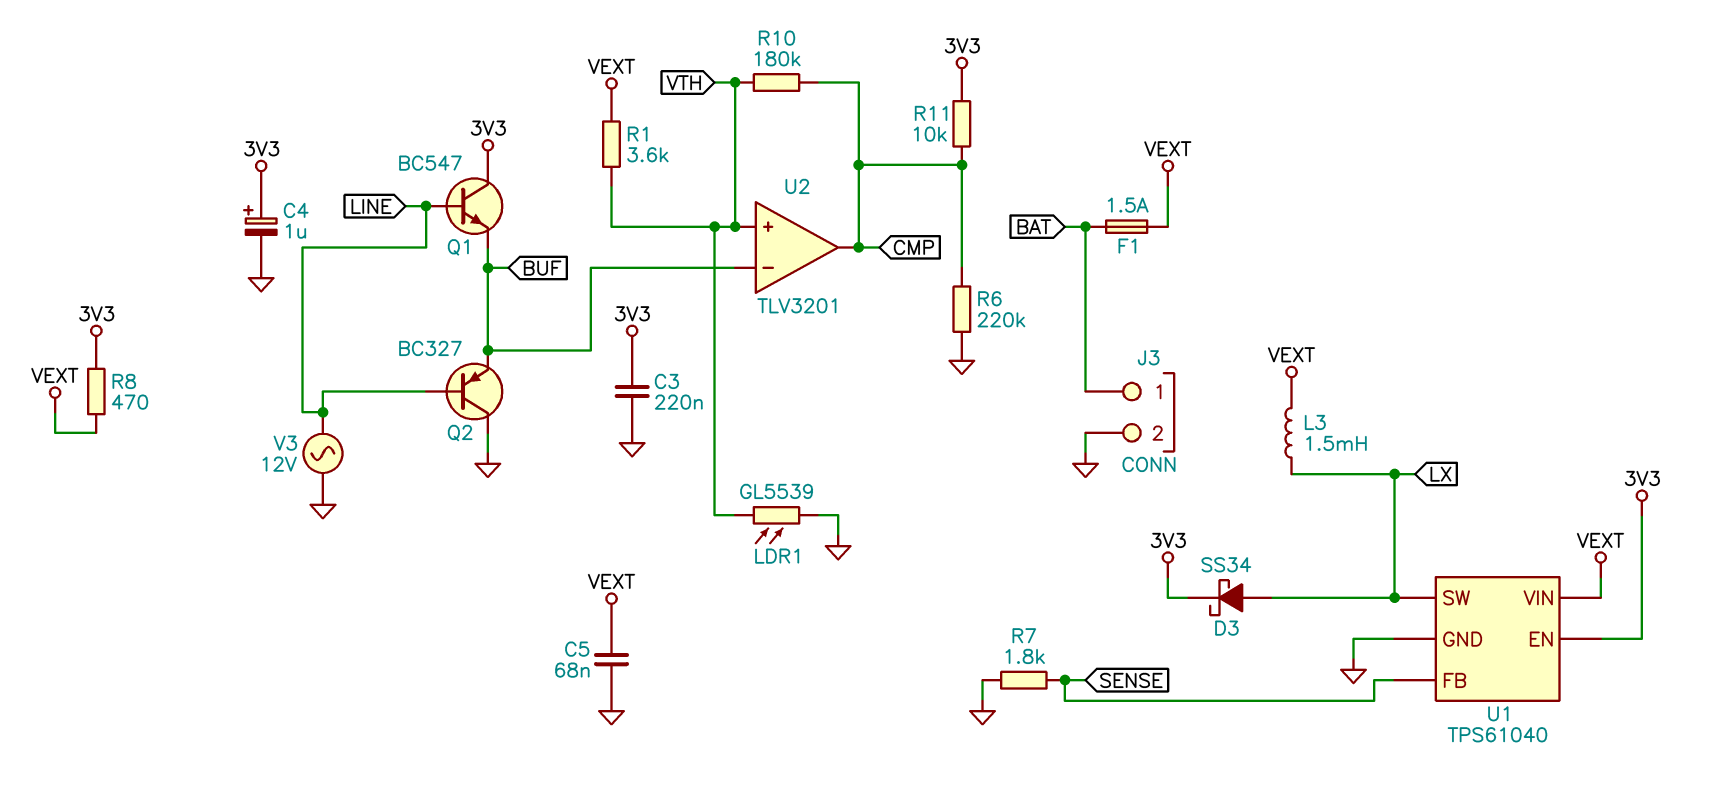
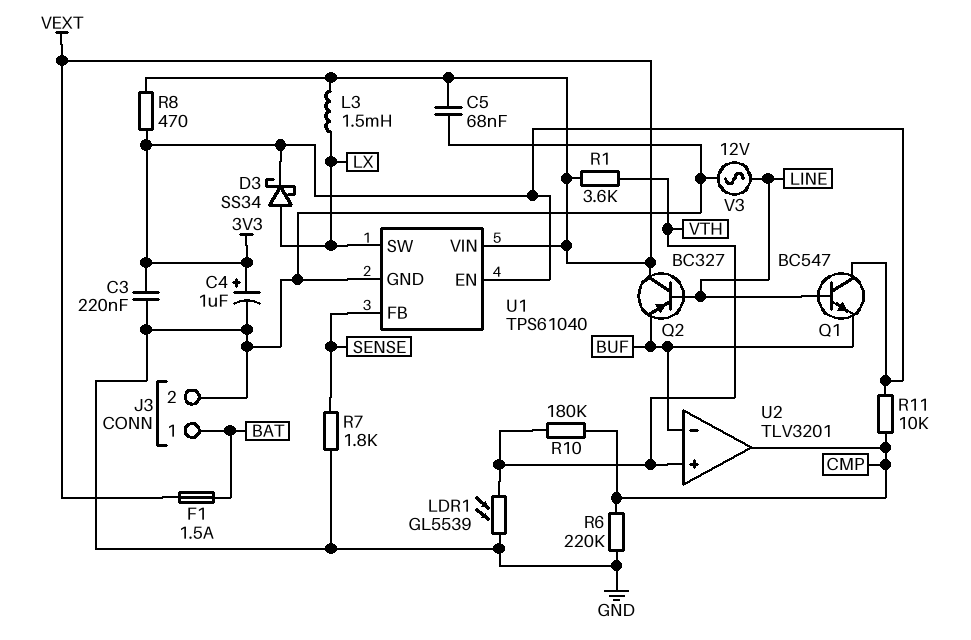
Q2: PNP BC327 (B LINE, C GND, E BUF) -> PNP BC327 (B LINE, C VEXT, E BUF)

